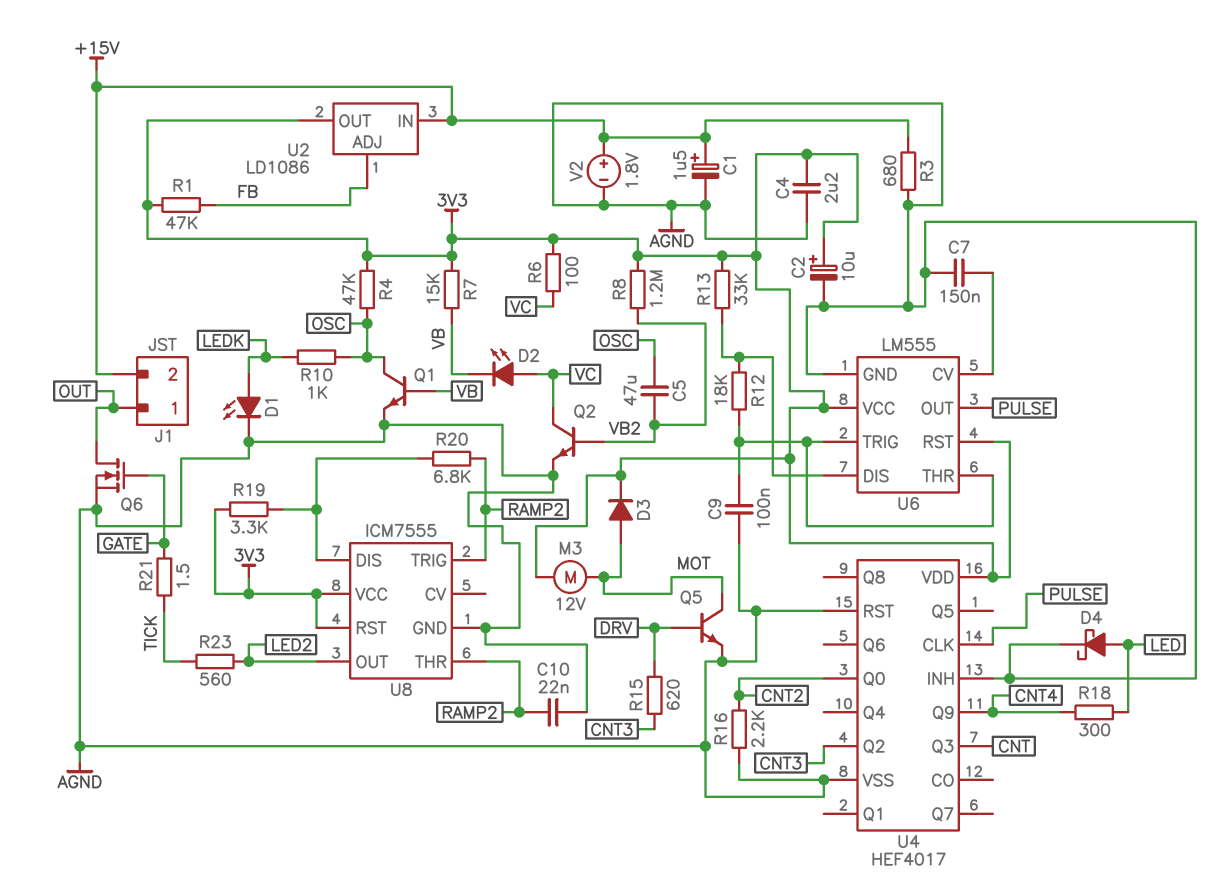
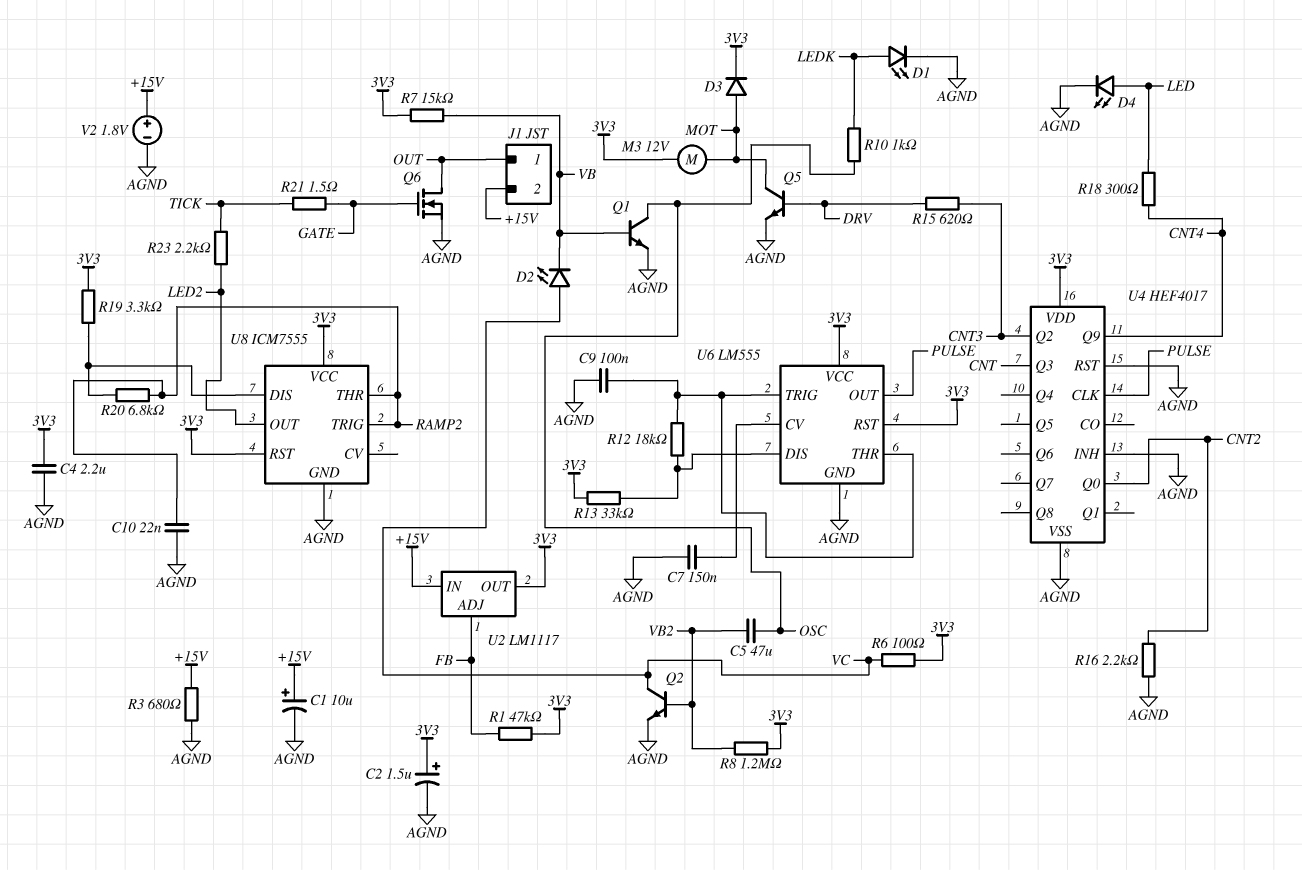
C1: 1.5uF (plus +15V, minus AGND) -> 10uF (plus +15V, minus AGND)
C2: 10uF (plus 3V3, minus AGND) -> 1.5uF (plus 3V3, minus AGND)
D4: schottky (A LED, K AGND) -> LED (A LED, K AGND)
R4: 47k (3V3, OSC) -> none
R23: 560 (LED2, TICK) -> 2.2k (LED2, TICK)
U2: LD1086 -> LM1117

